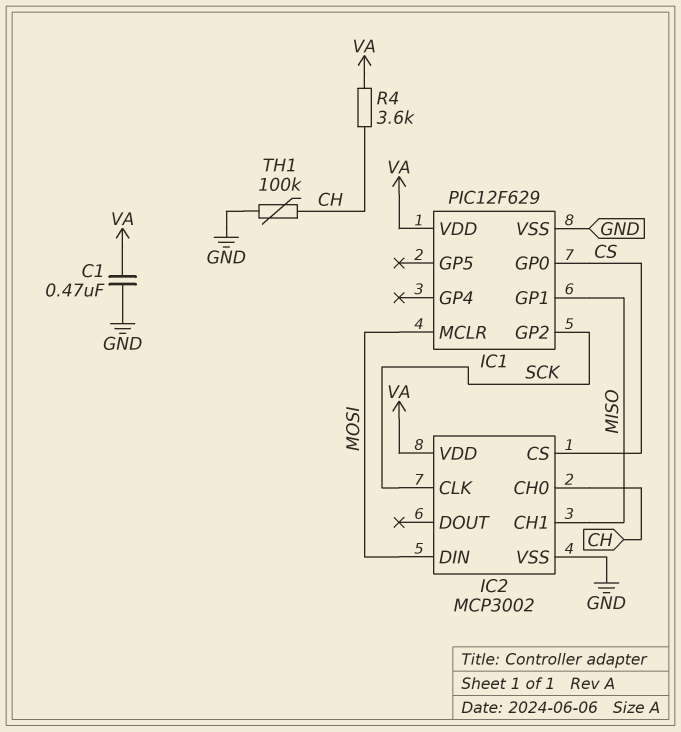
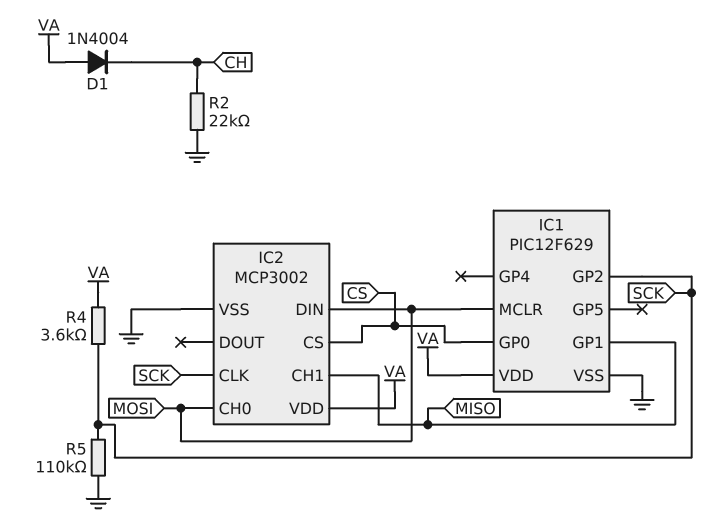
C1: 470nF (GND, VA) -> none
D1: none -> diode 1N4004 (A VA, K CH)
IC2 pin CH0: CH -> MOSI
R2: none -> 22k (CH, GND)
R4: 3.6k (CH, VA) -> 3.6k (SCK, VA)
R5: none -> 110k (GND, SCK)
TH1: 100k (CH, GND) -> none

